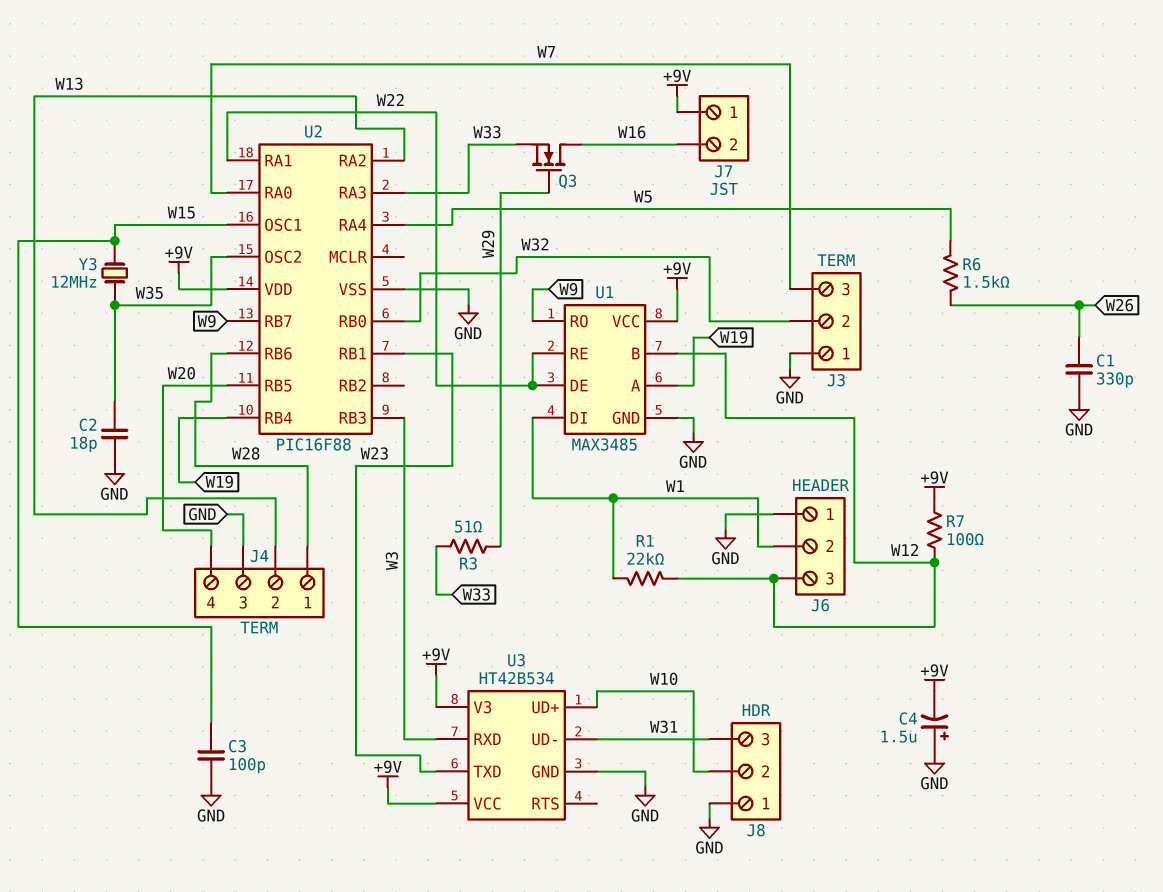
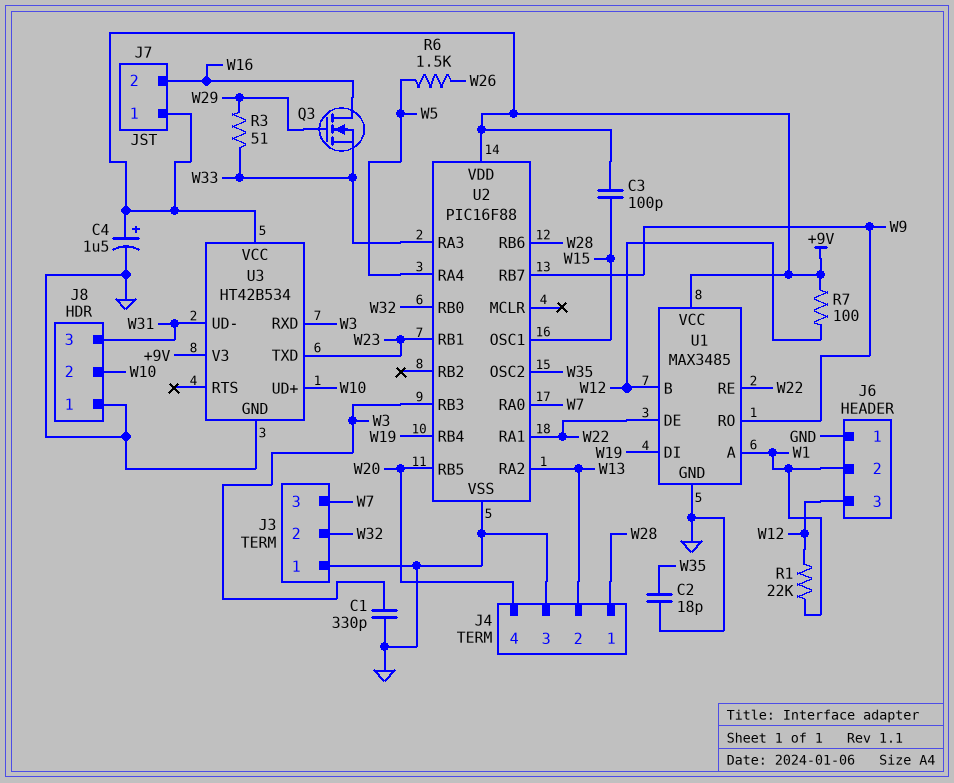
C1: 330pF (GND, W26) -> 330pF (GND, W3)
C3: 100pF (GND, W15) -> 100pF (+9V, W15)
C4: 1.5uF (plus GND, minus +9V) -> 1.5uF (plus +9V, minus GND)
U1 pin A: W19 -> W1
U1 pin DI: W1 -> W19
Y3: 12MHz (W15, W35) -> none

